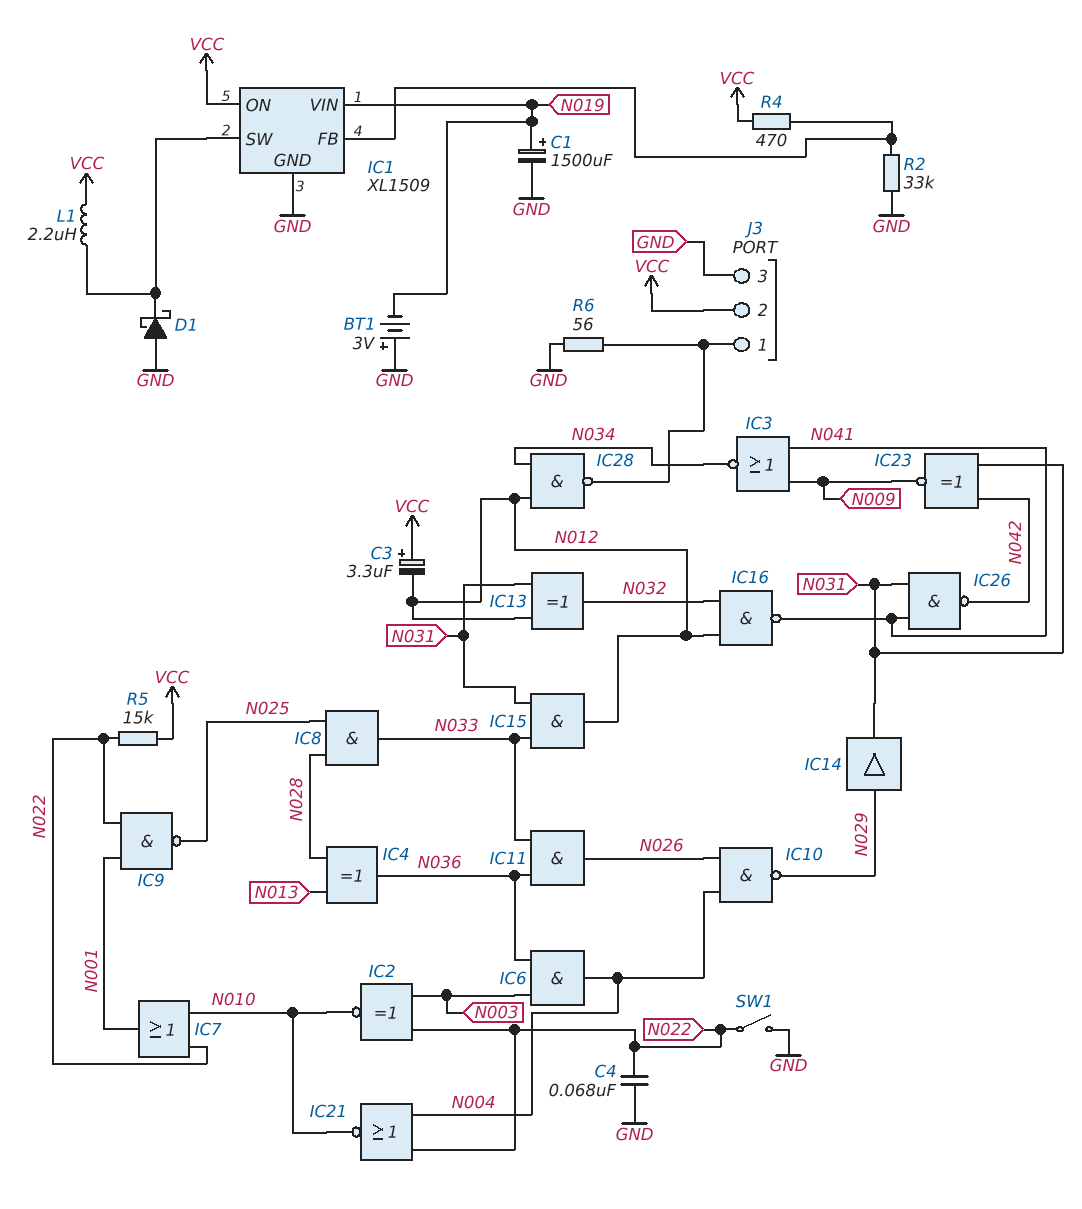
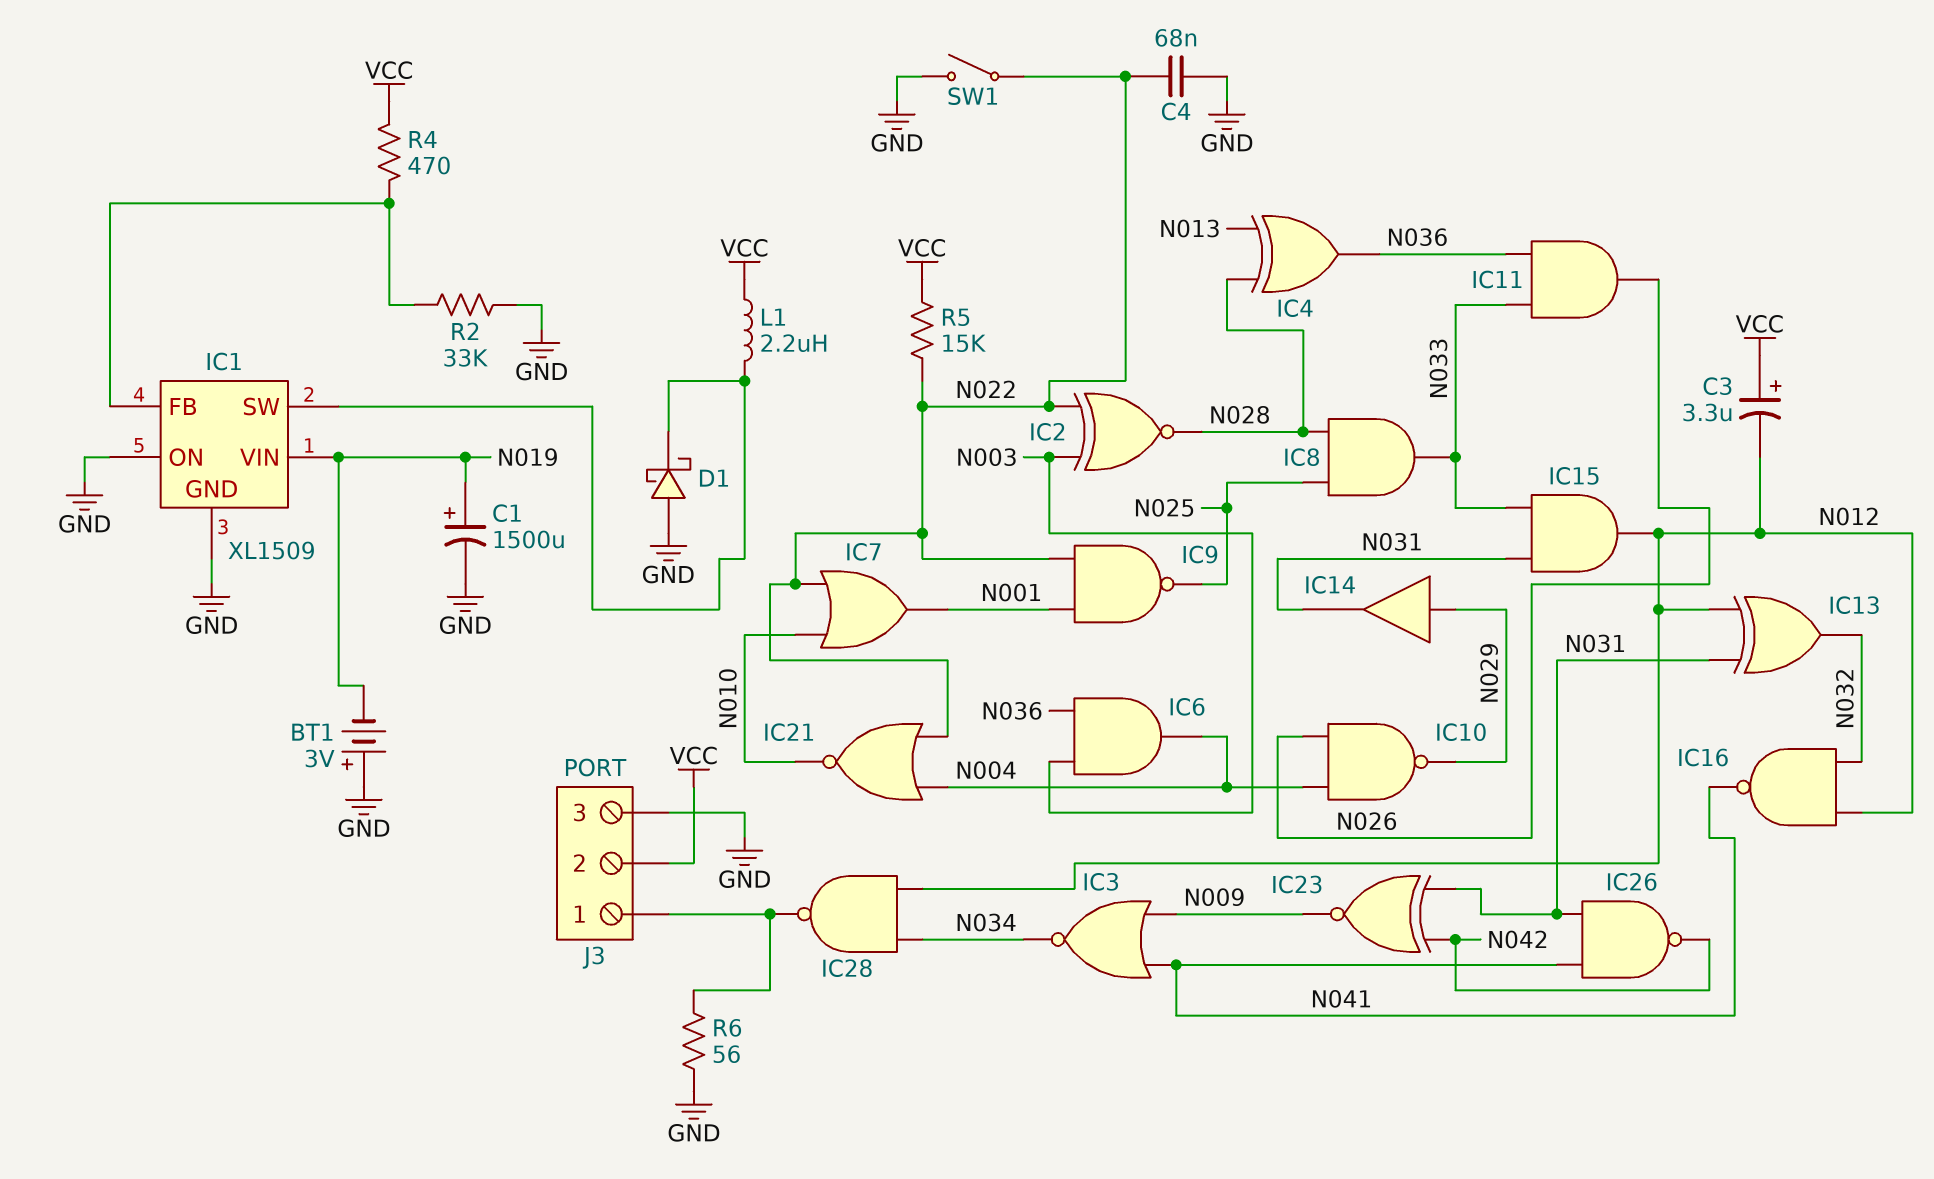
IC1 pin ON: VCC -> GND
IC2: XNOR (in N003, in N022, out N010) -> XNOR (in N003, in N022, out N028)

